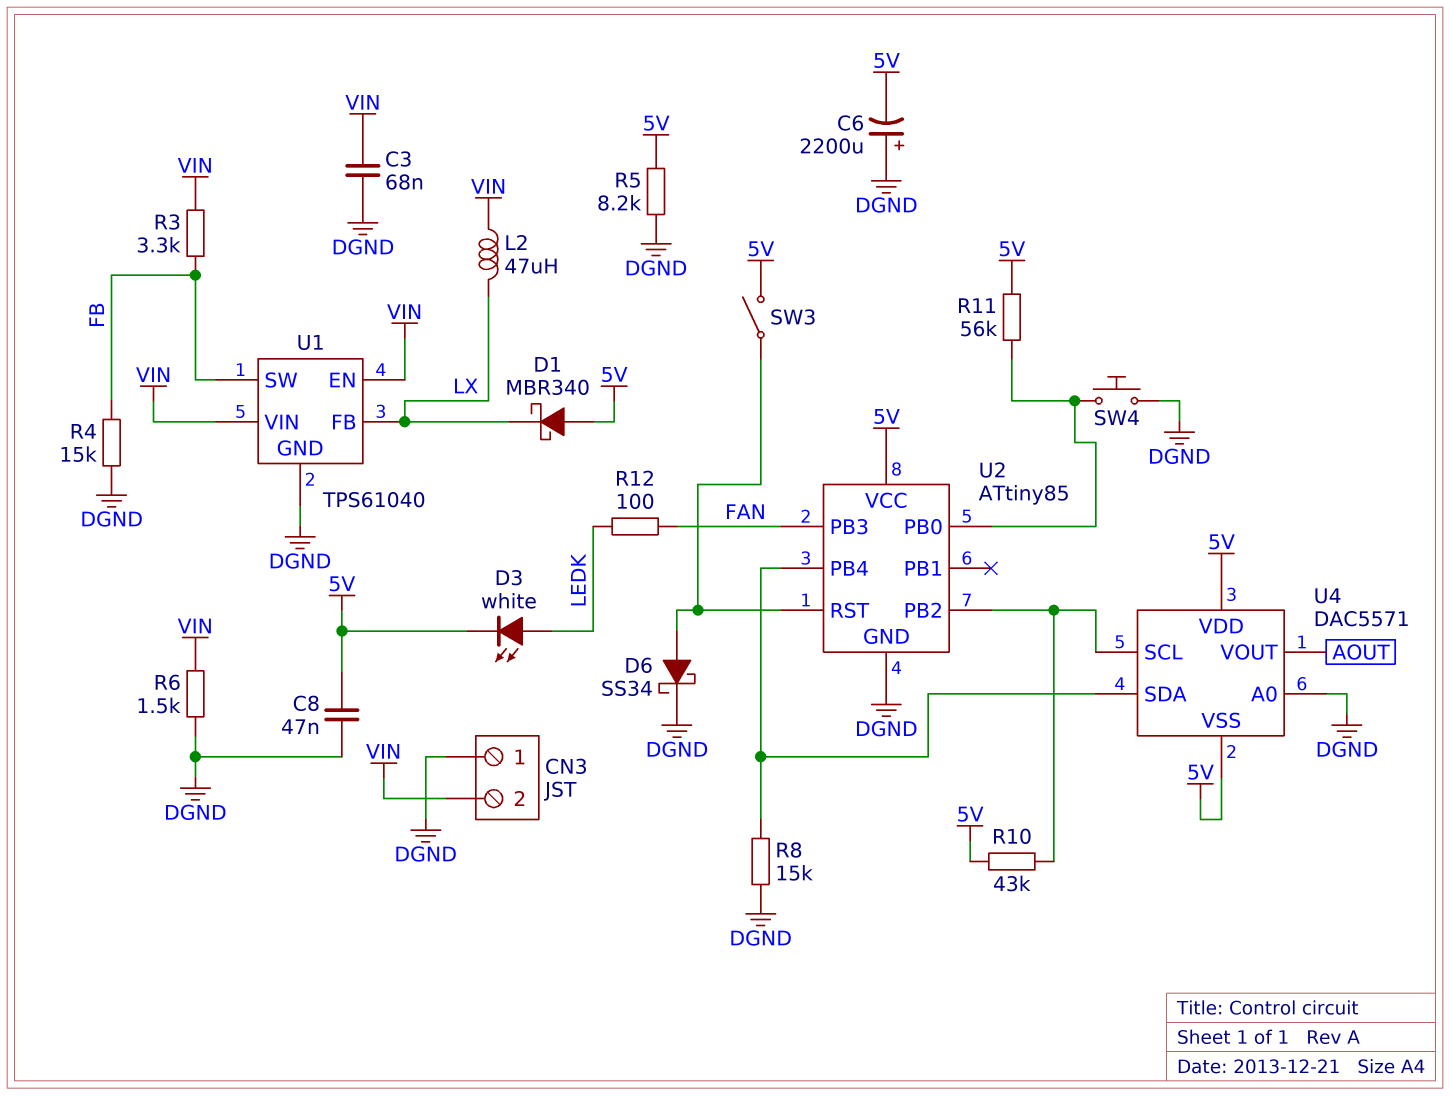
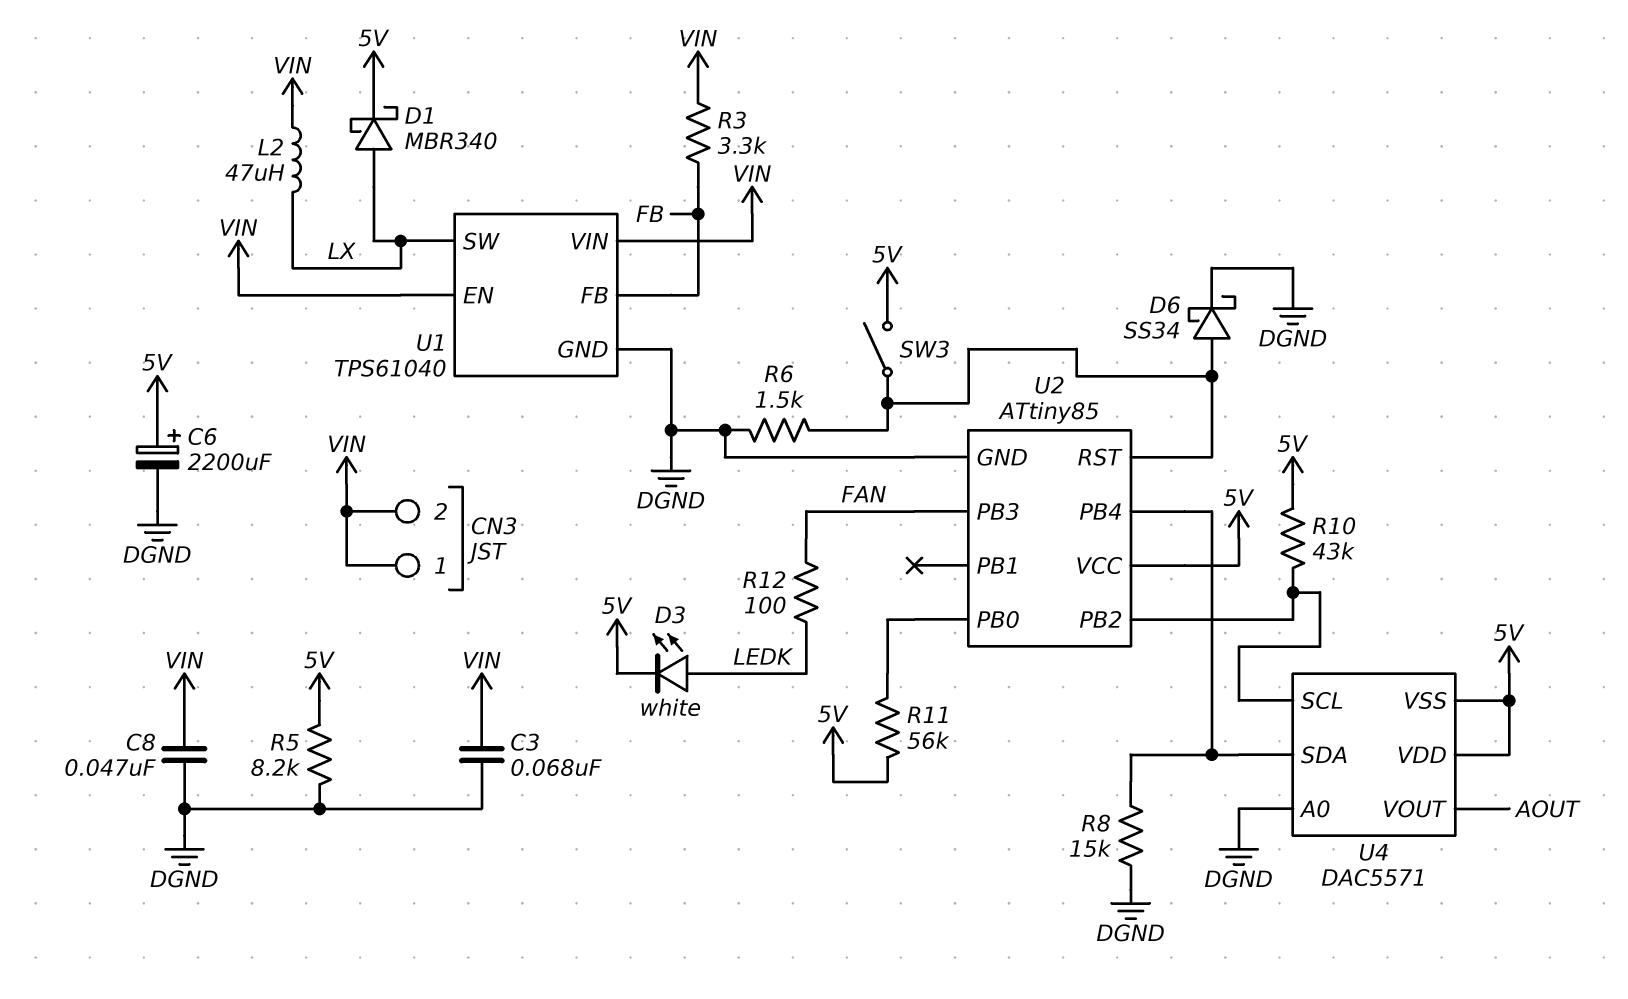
C6: 2200uF (plus DGND, minus 5V) -> 2200uF (plus 5V, minus DGND)
C8: 47nF (5V, DGND) -> 47nF (DGND, VIN)
CN3 pin 1: DGND -> VIN
D1: schottky MBR340 (A 5V, K LX) -> schottky MBR340 (A LX, K 5V)
R4: 15k (DGND, FB) -> none
R6: 1.5k (DGND, VIN) -> 1.5k (DGND, U2/RST)
SW4: button (DGND, U2/PB0) -> none
U1 pin FB: LX -> FB
U1 pin SW: FB -> LX

